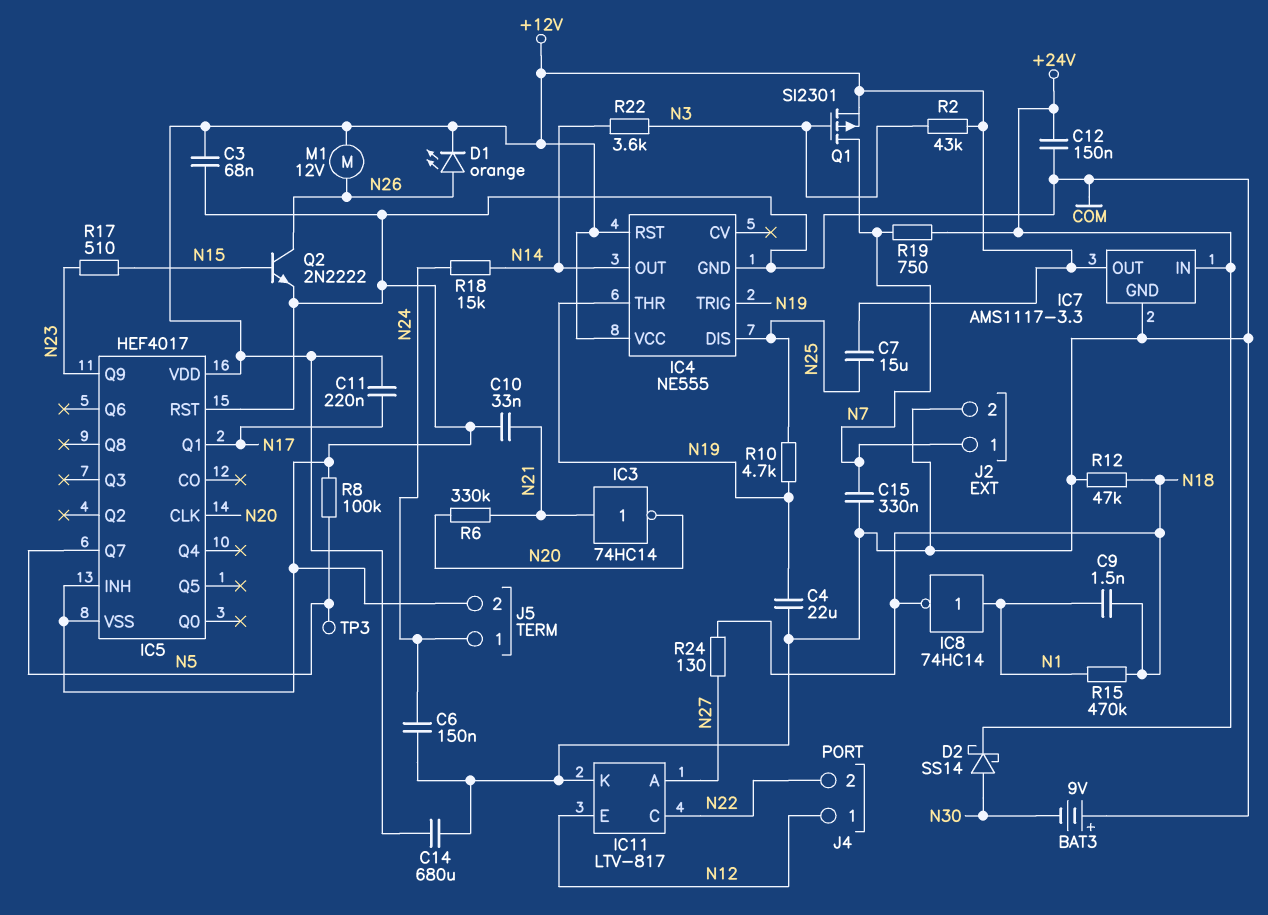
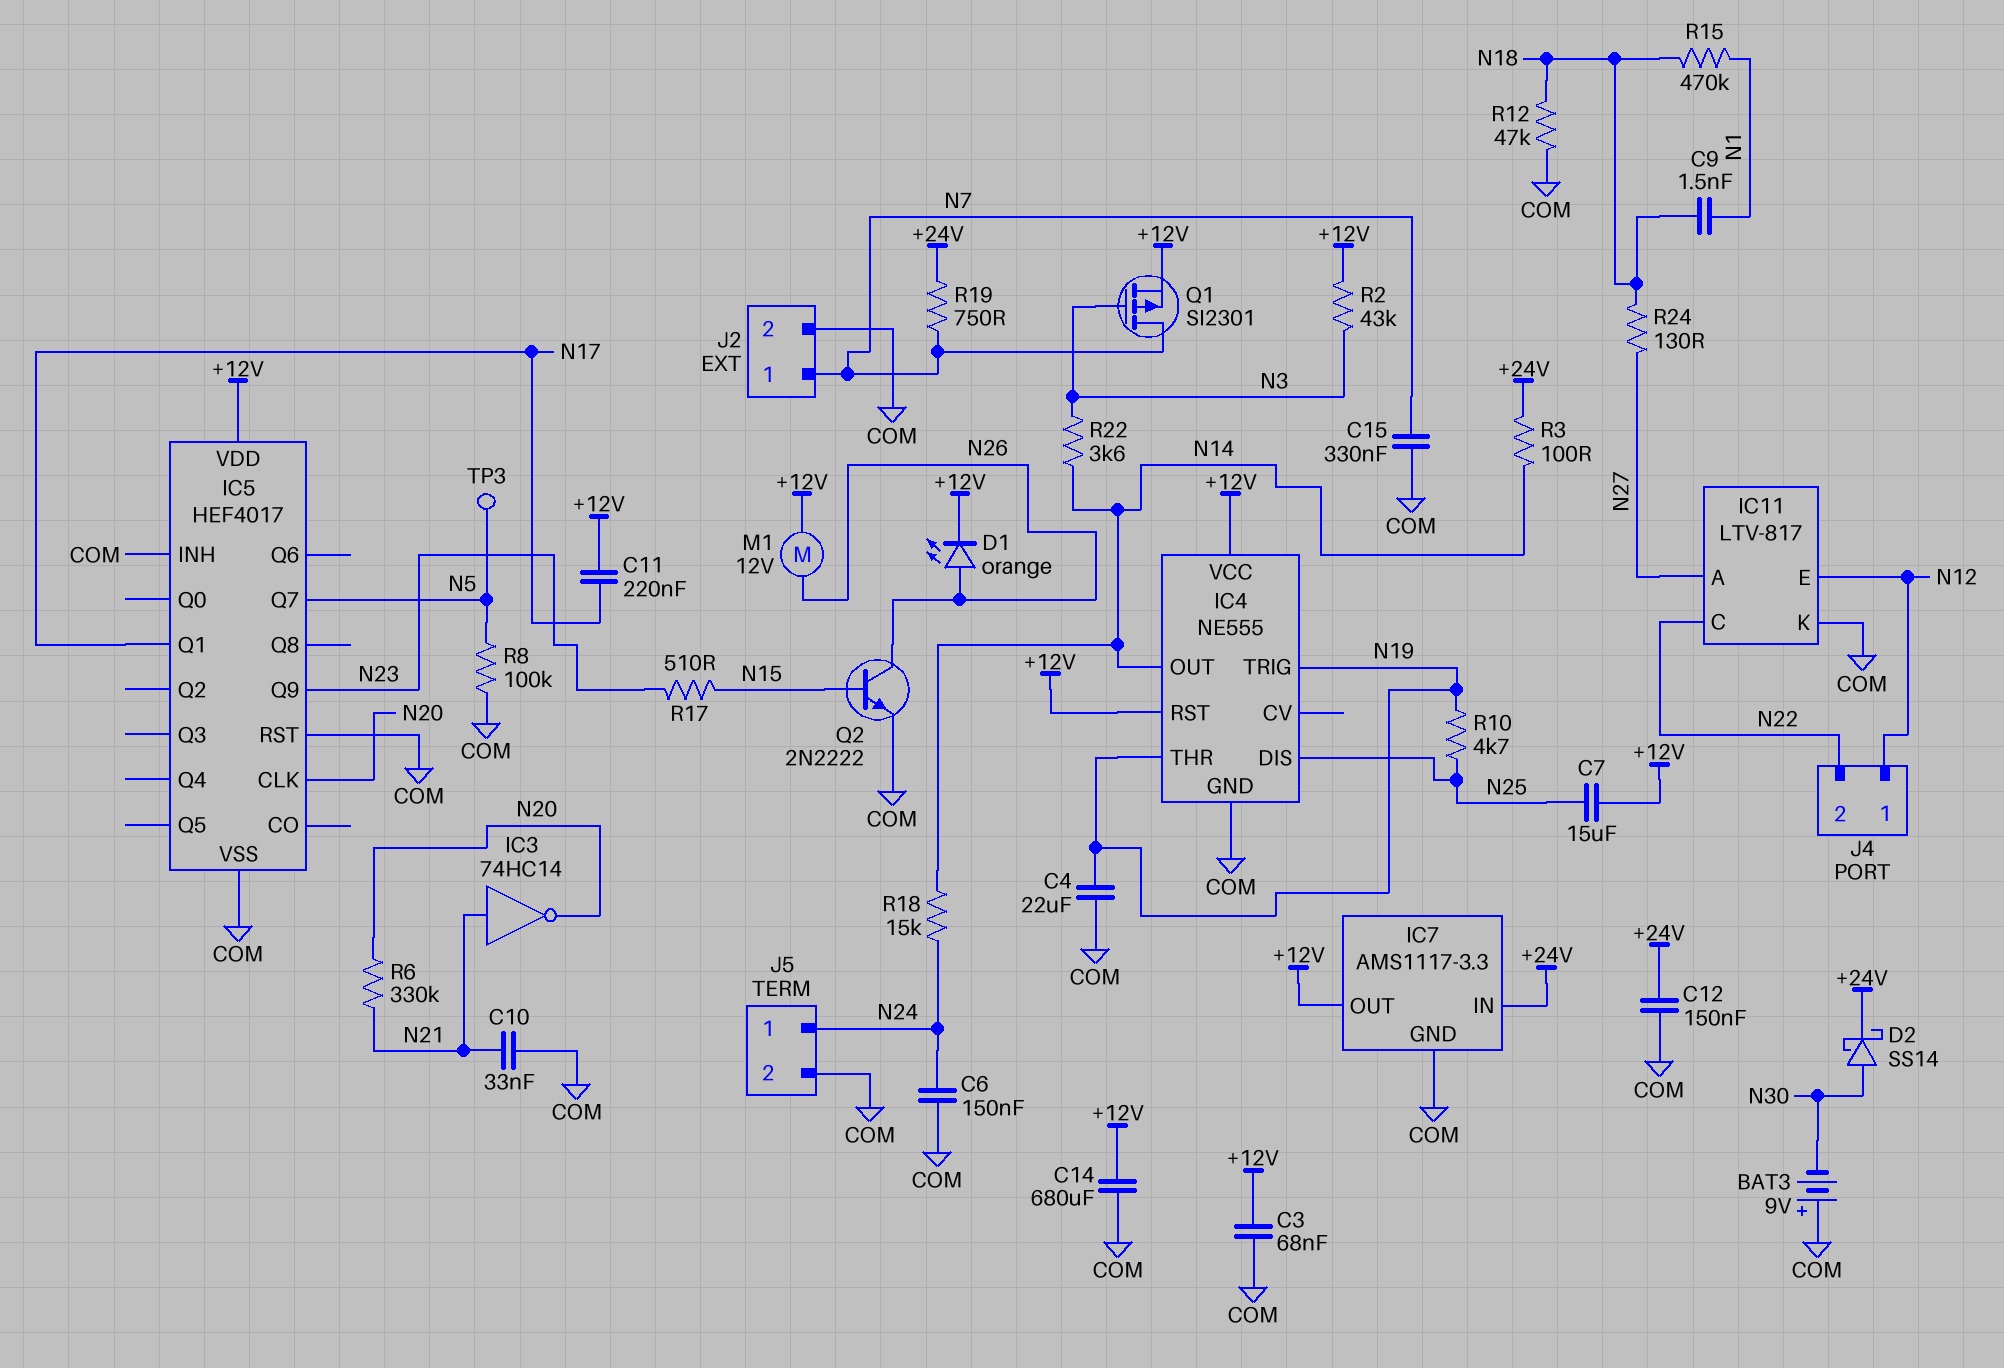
IC8: NOT 74HC14 (in N1, out N18) -> none
R3: none -> 100 (+24V, N14)

